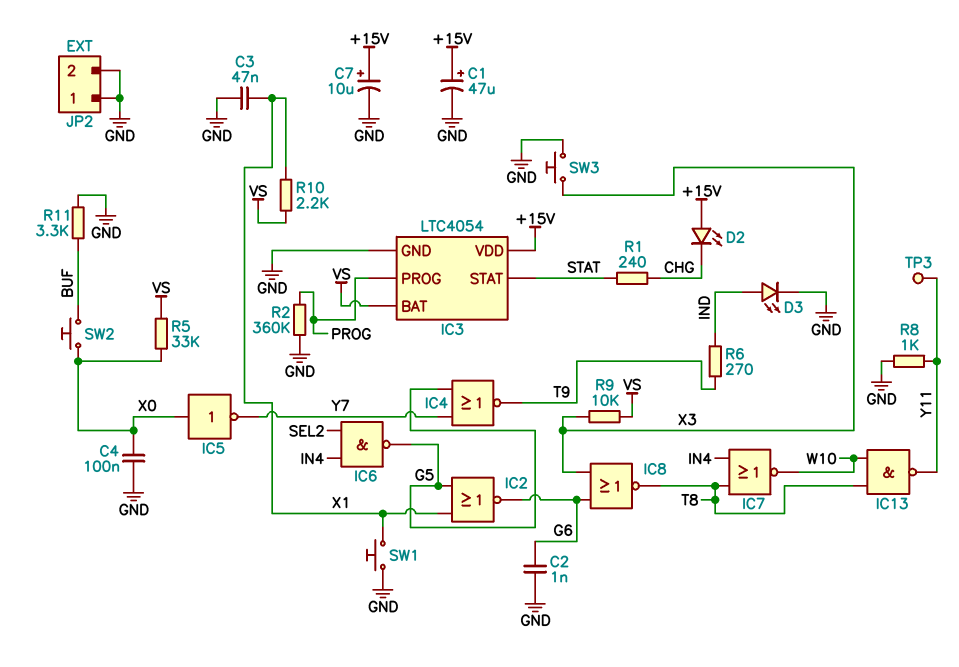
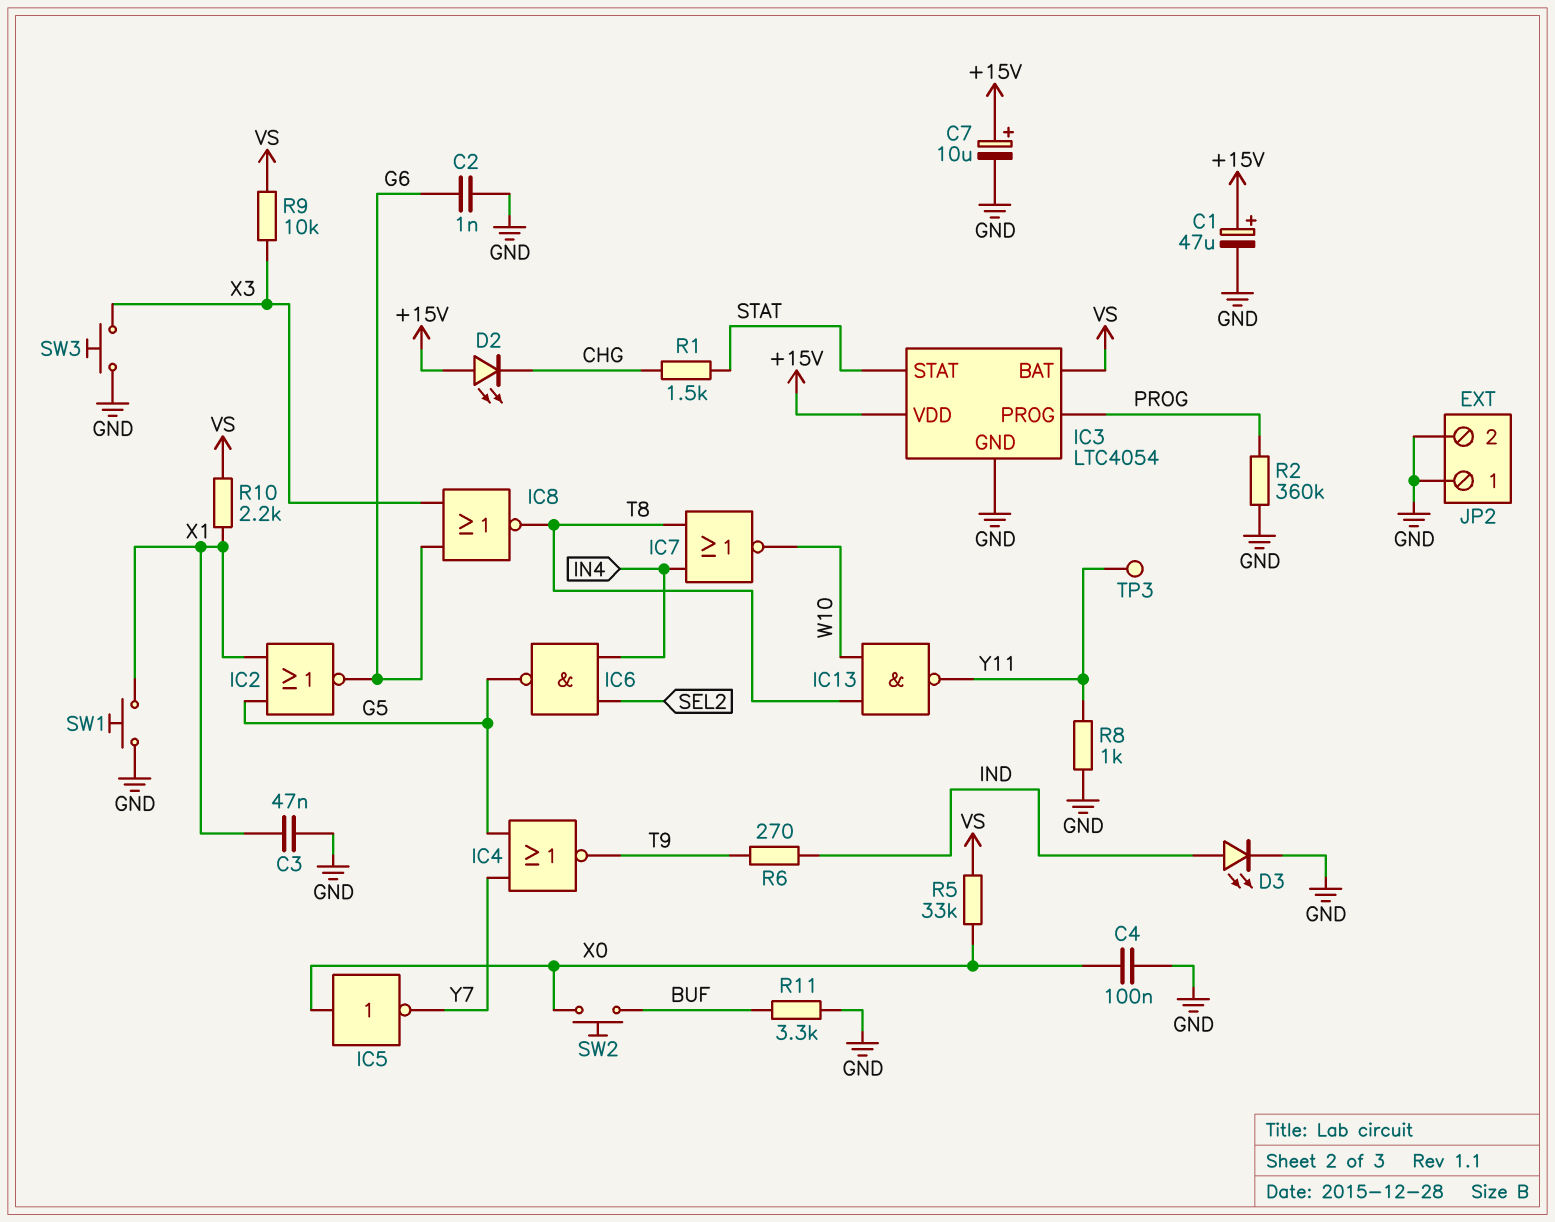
R1: 240 (CHG, STAT) -> 1.5k (CHG, STAT)

